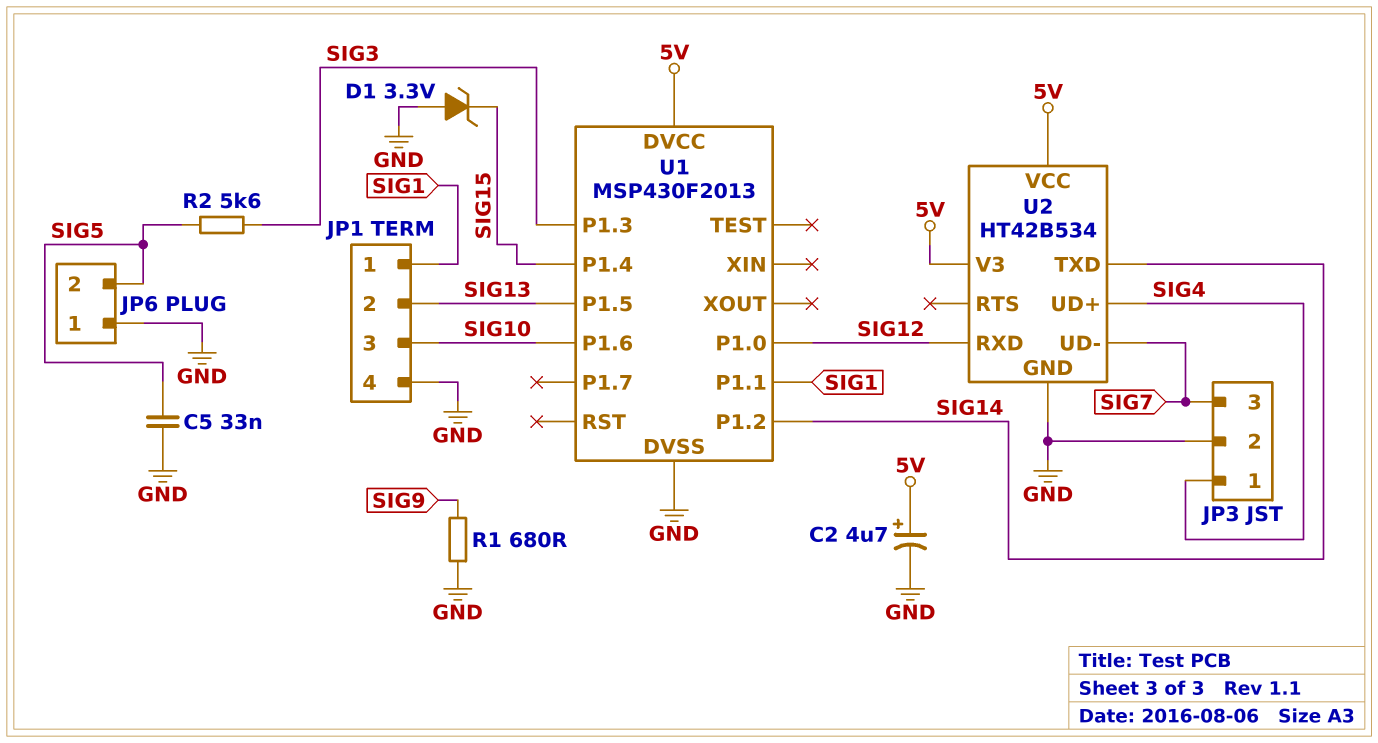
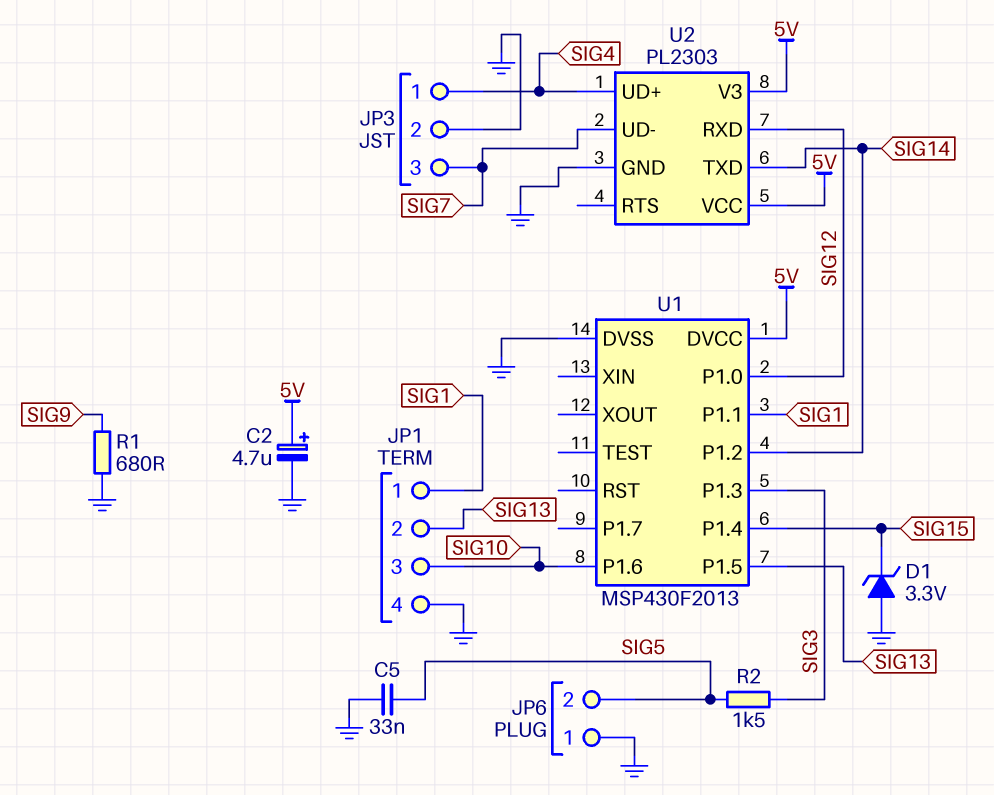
R2: 5.6k (SIG3, SIG5) -> 1.5k (SIG3, SIG5)
U2: HT42B534 -> PL2303

